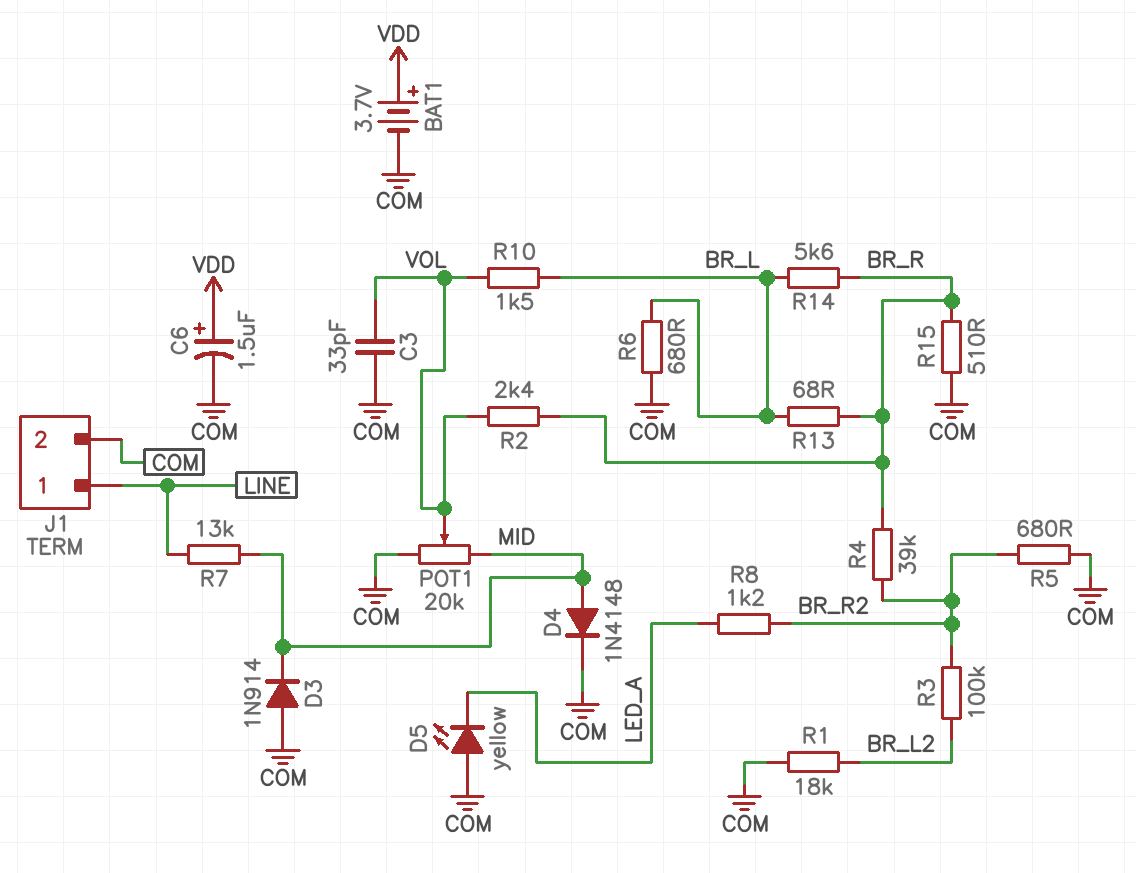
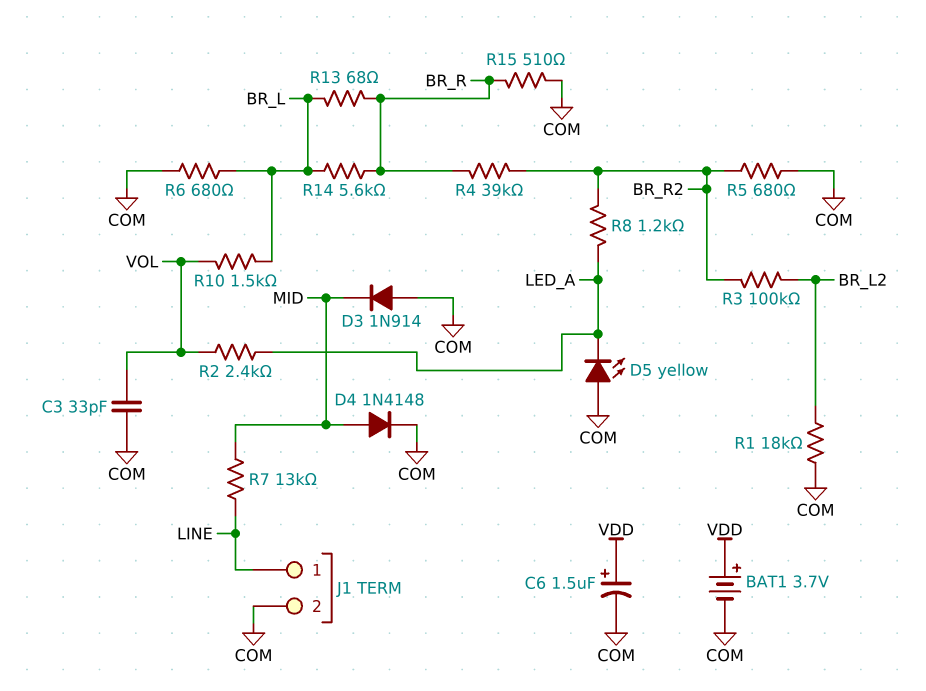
POT1: 20k (COM, MID, wiper VOL) -> none
R2: 2.4k (BR_R, VOL) -> 2.4k (LED_A, VOL)

